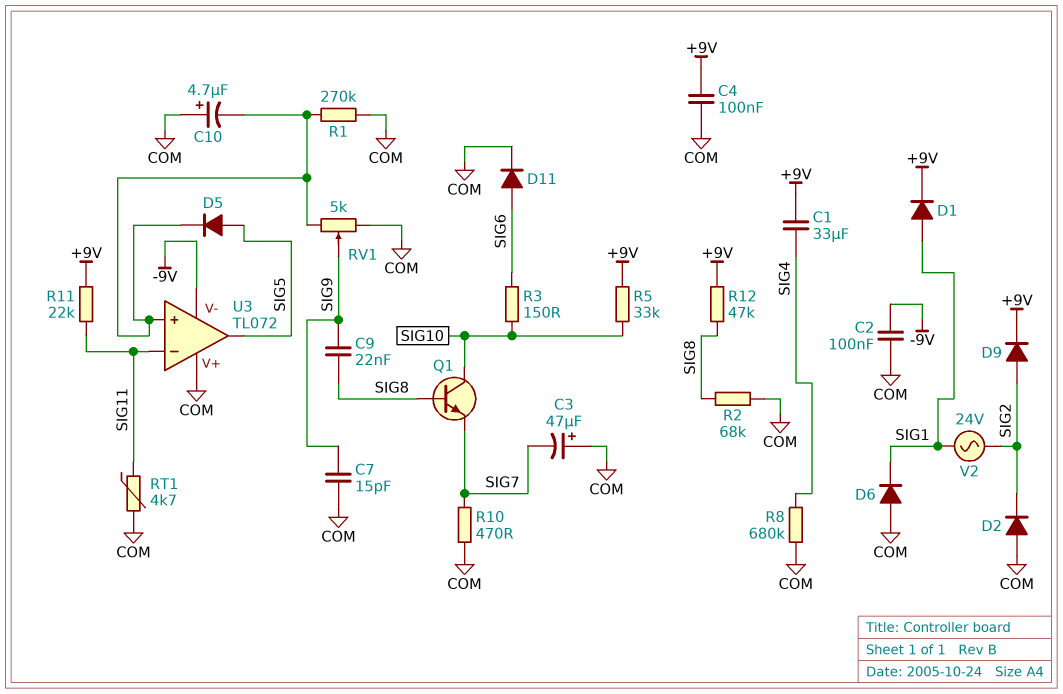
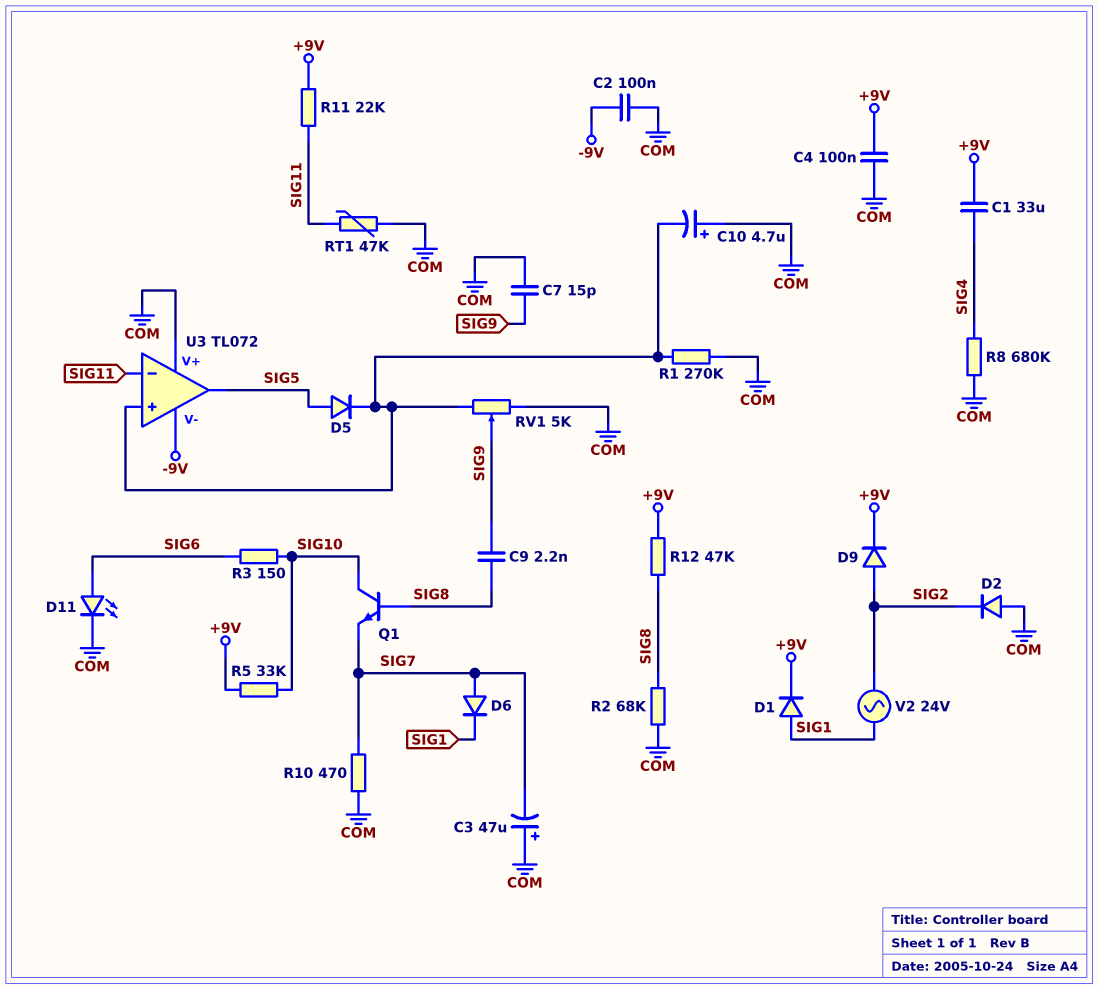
C9: 22nF (SIG8, SIG9) -> 2.2nF (SIG8, SIG9)
D6: diode (A COM, K SIG1) -> diode (A SIG7, K SIG1)
D11: diode (A SIG6, K COM) -> LED (A SIG6, K COM)
RT1: 4.7k (COM, SIG11) -> 47k (COM, SIG11)

